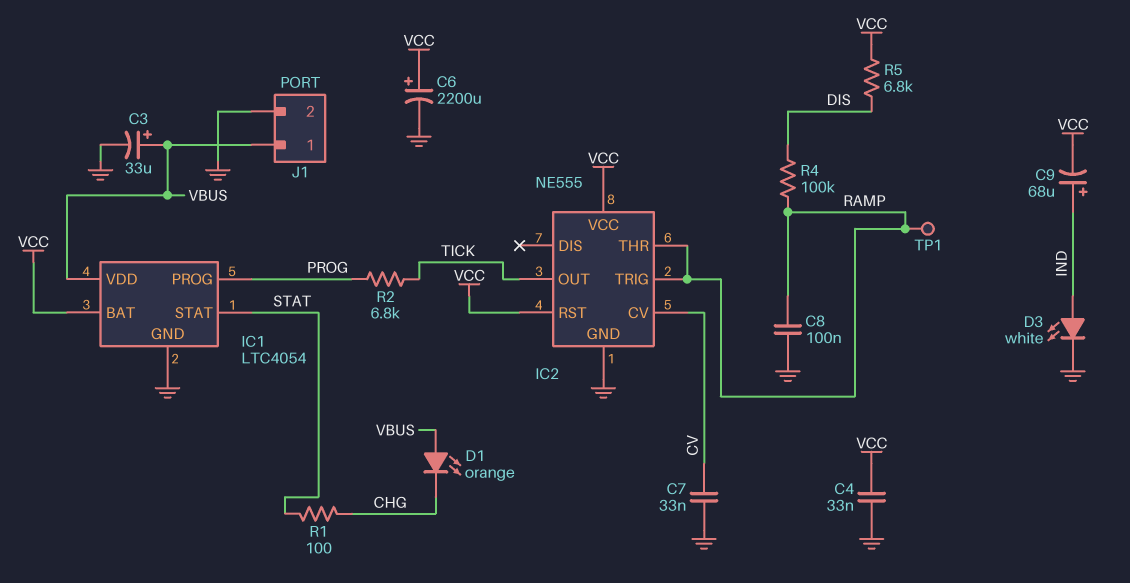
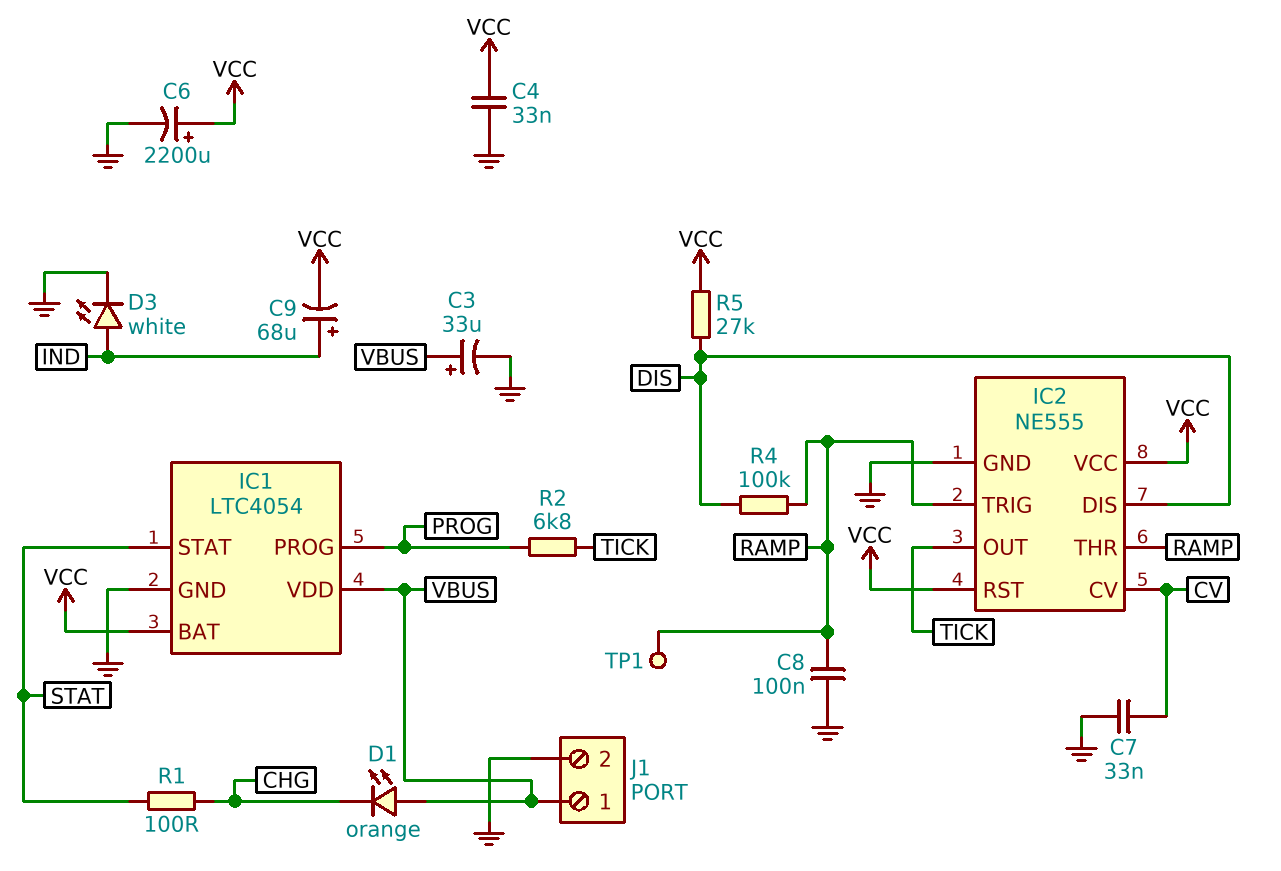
IC2 pin DIS: none -> DIS
R5: 6.8k (DIS, VCC) -> 27k (DIS, VCC)

